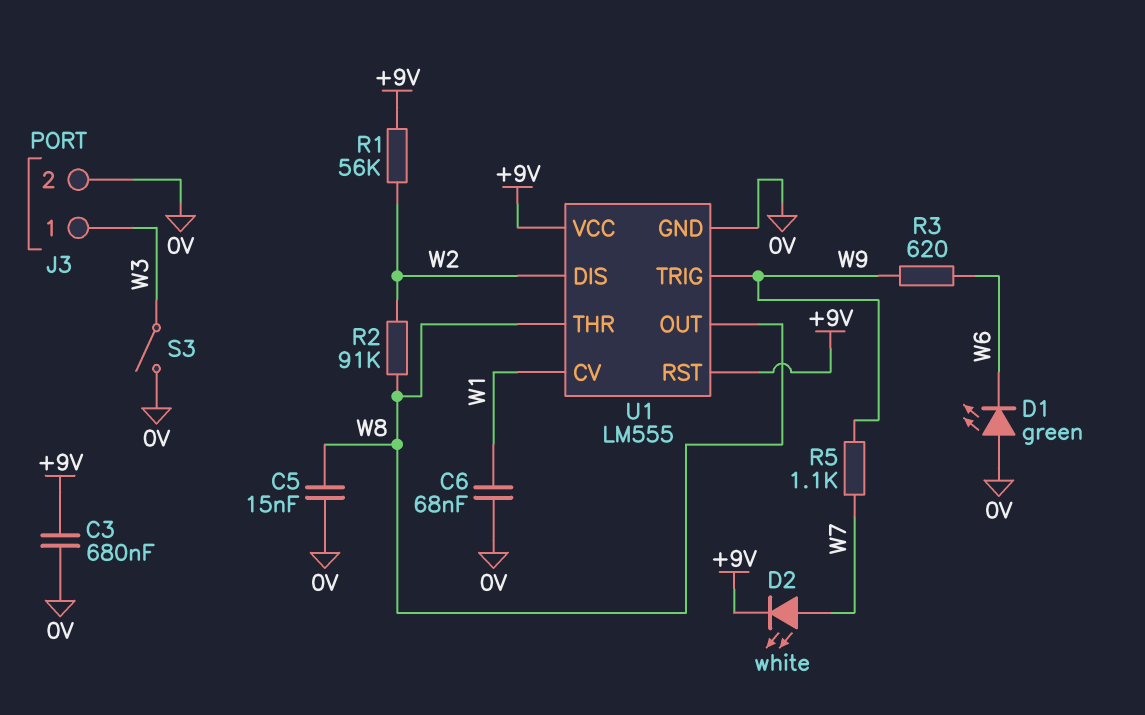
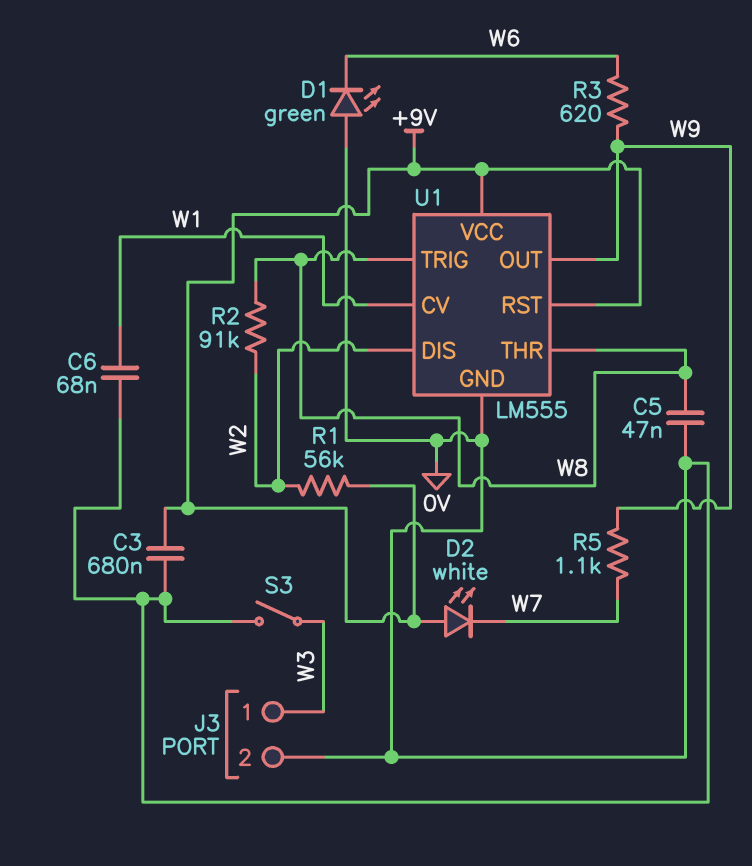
C5: 15nF (0V, W8) -> 47nF (0V, W8)
D2: LED white (A W7, K +9V) -> LED white (A +9V, K W7)
U1 pin OUT: W8 -> W9
U1 pin TRIG: W9 -> W8

